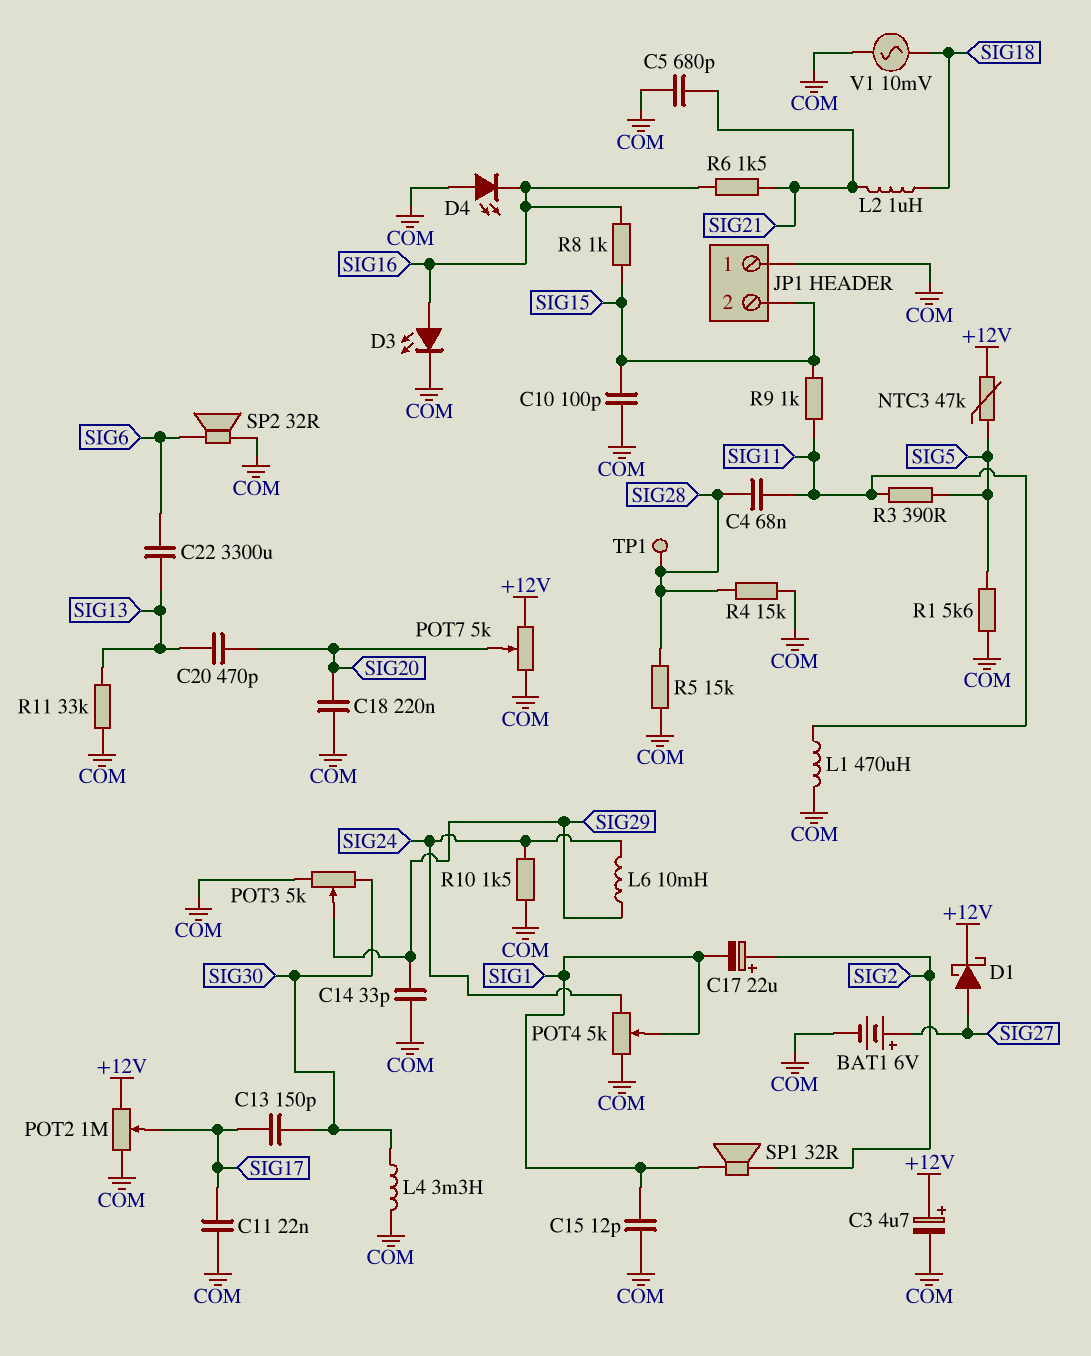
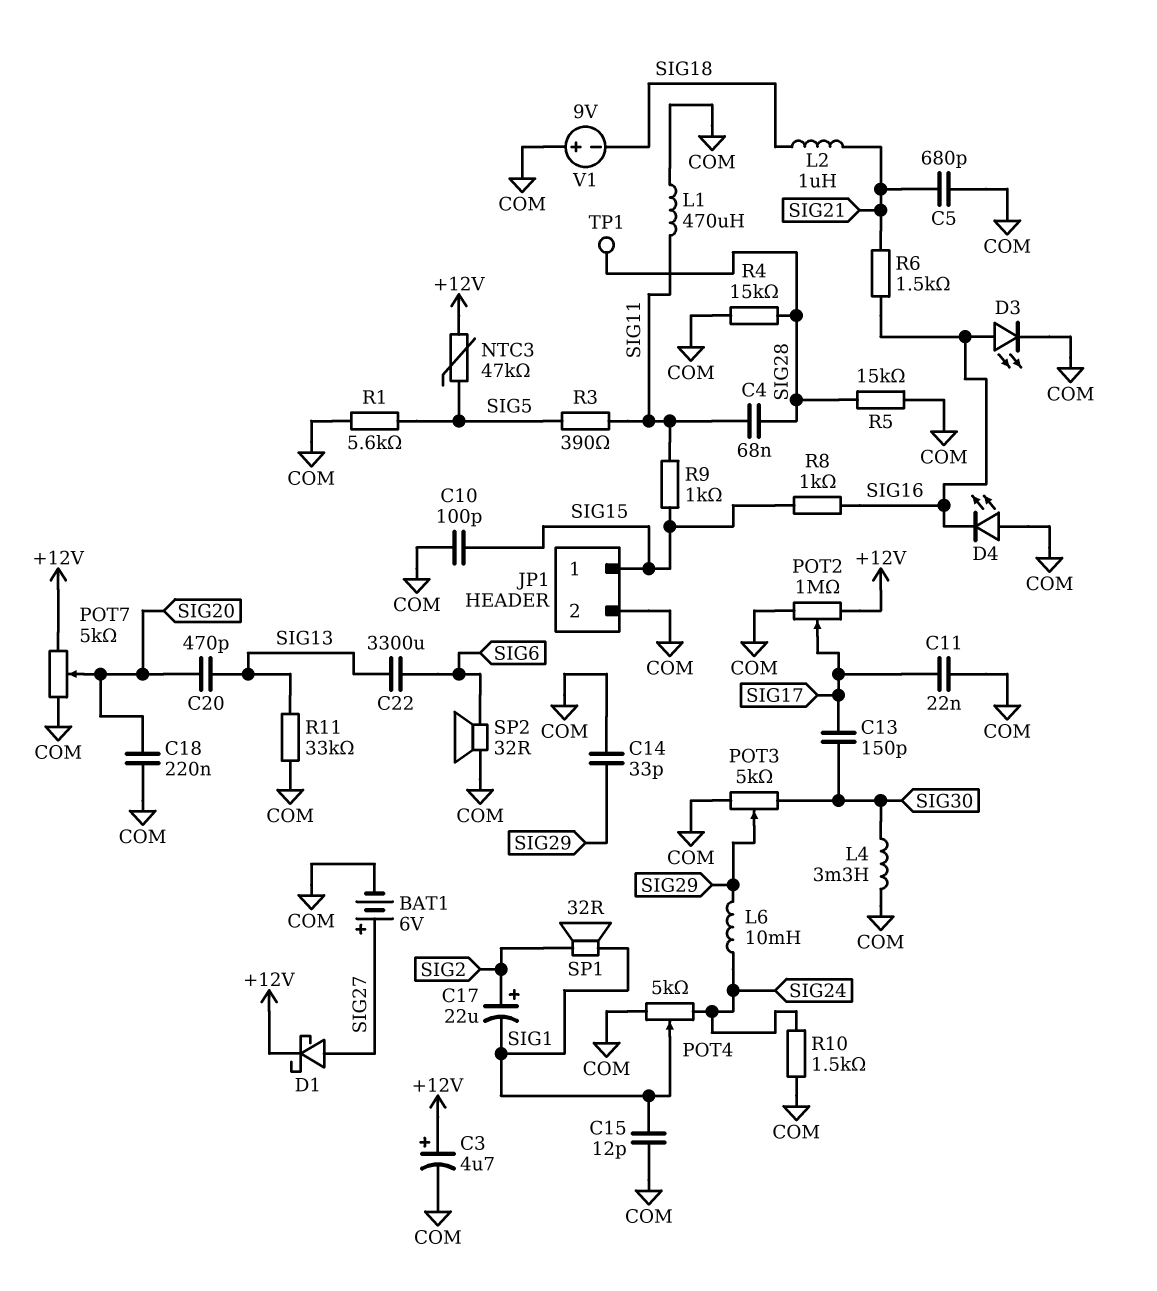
JP1 pin 1: COM -> SIG15
JP1 pin 2: SIG15 -> COM
V1: AC 10mV (COM, SIG18) -> 9V (plus COM, minus SIG18)

